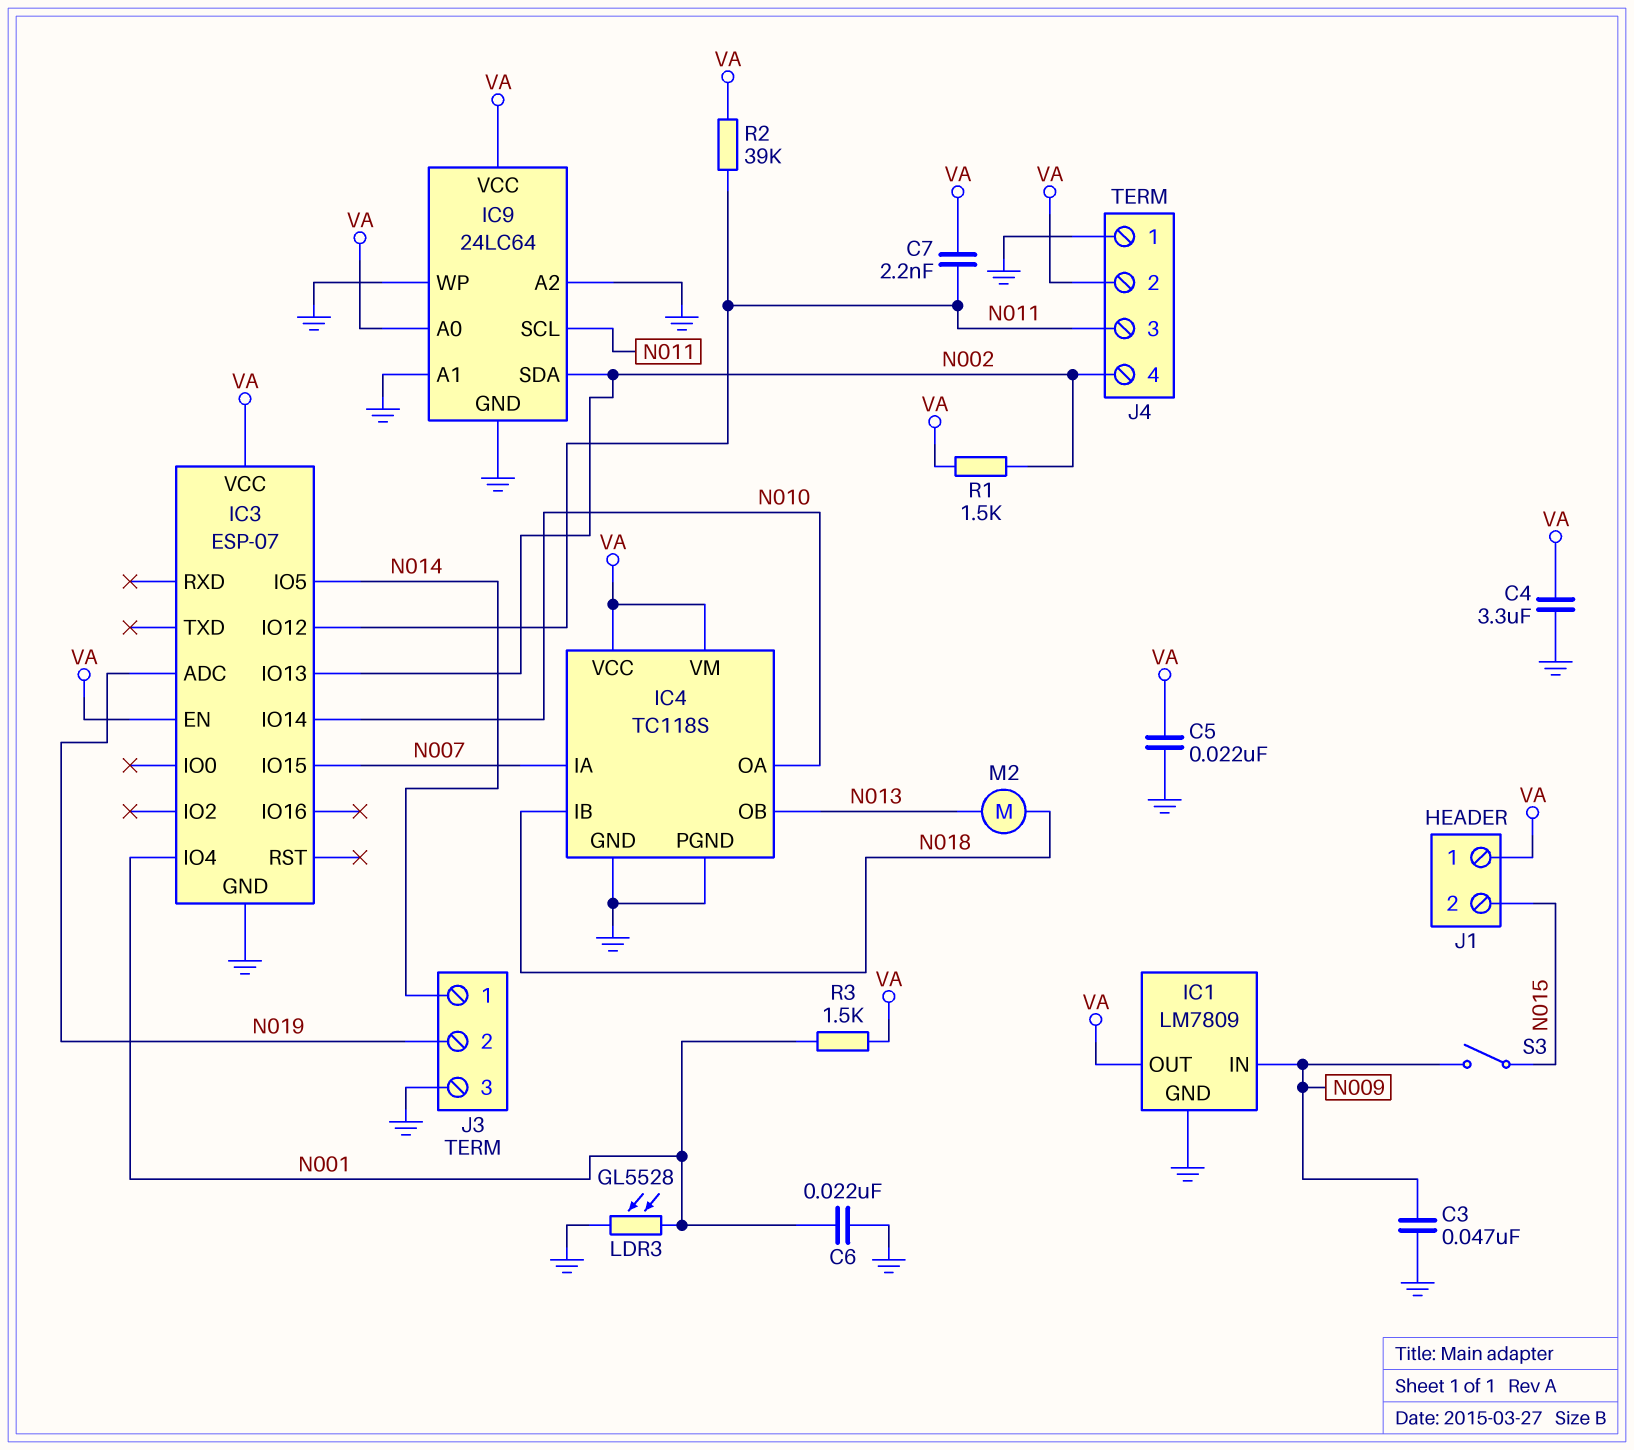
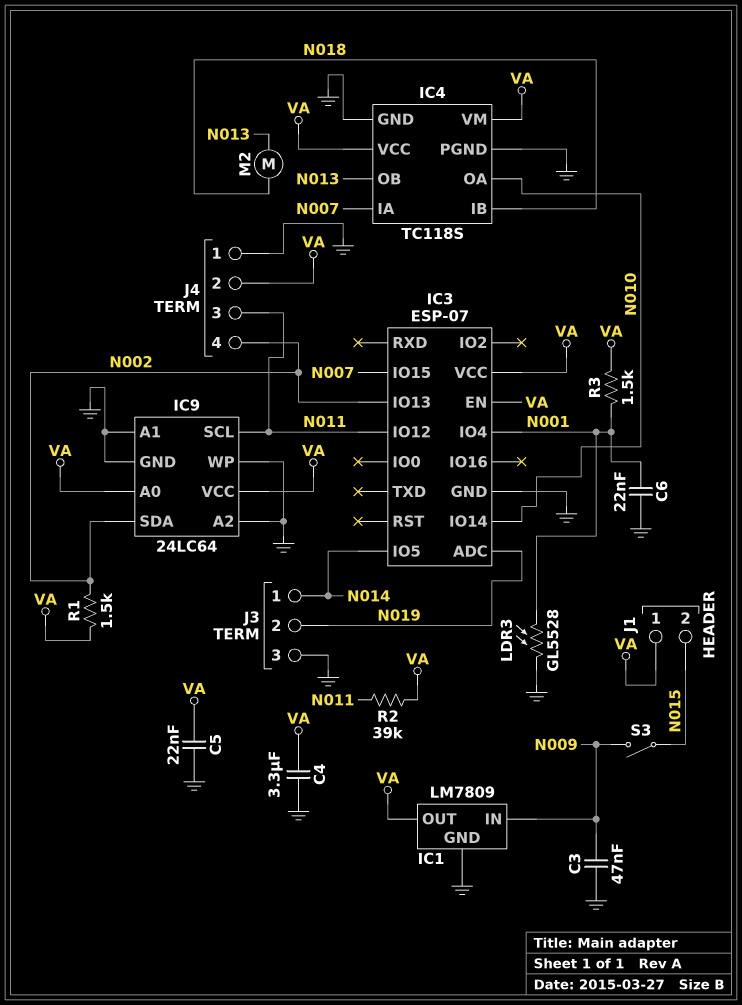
C7: 2.2nF (N011, VA) -> none

